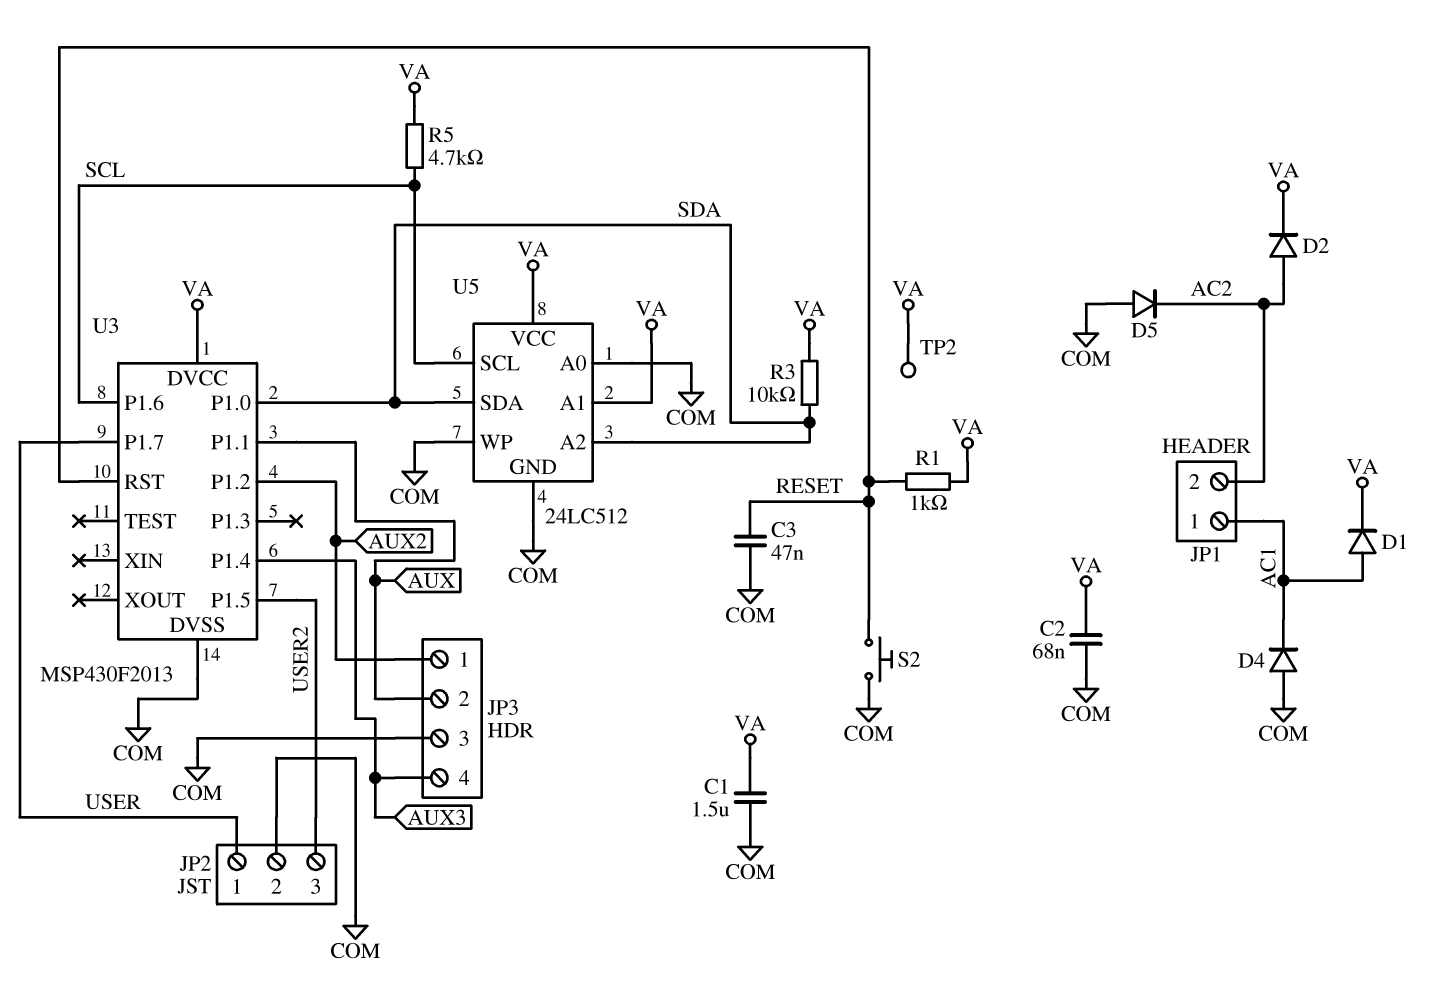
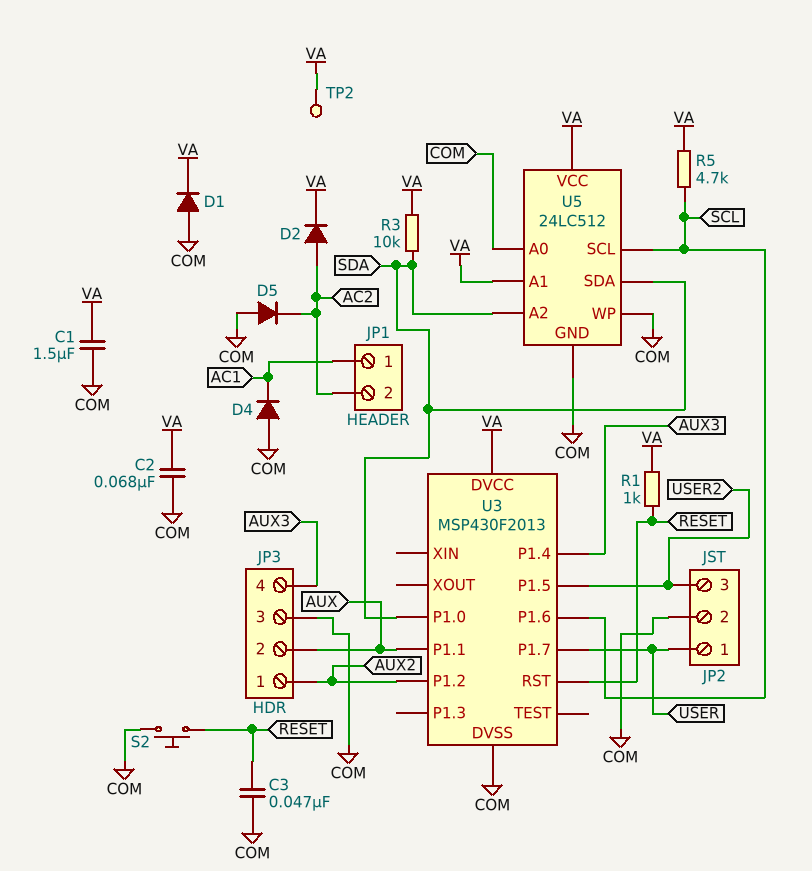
D1: diode (A AC1, K VA) -> diode (A COM, K VA)

